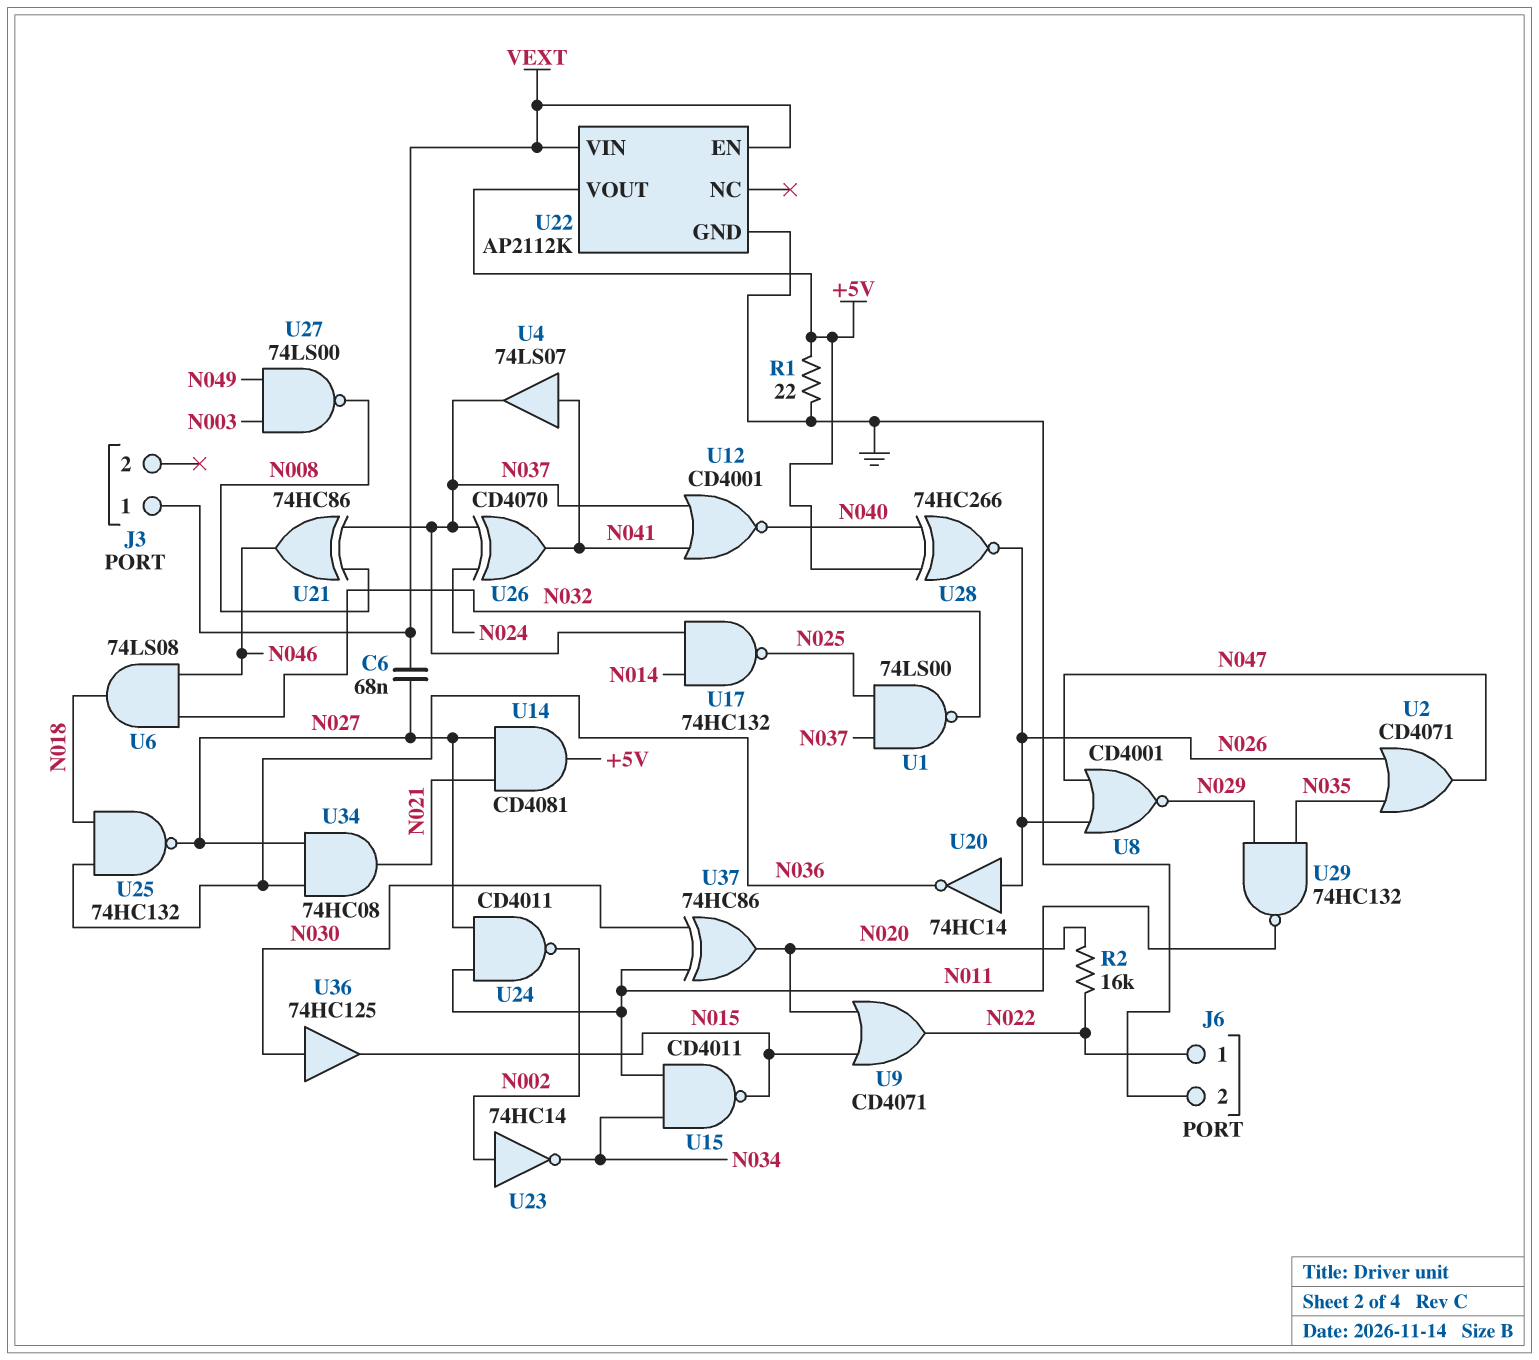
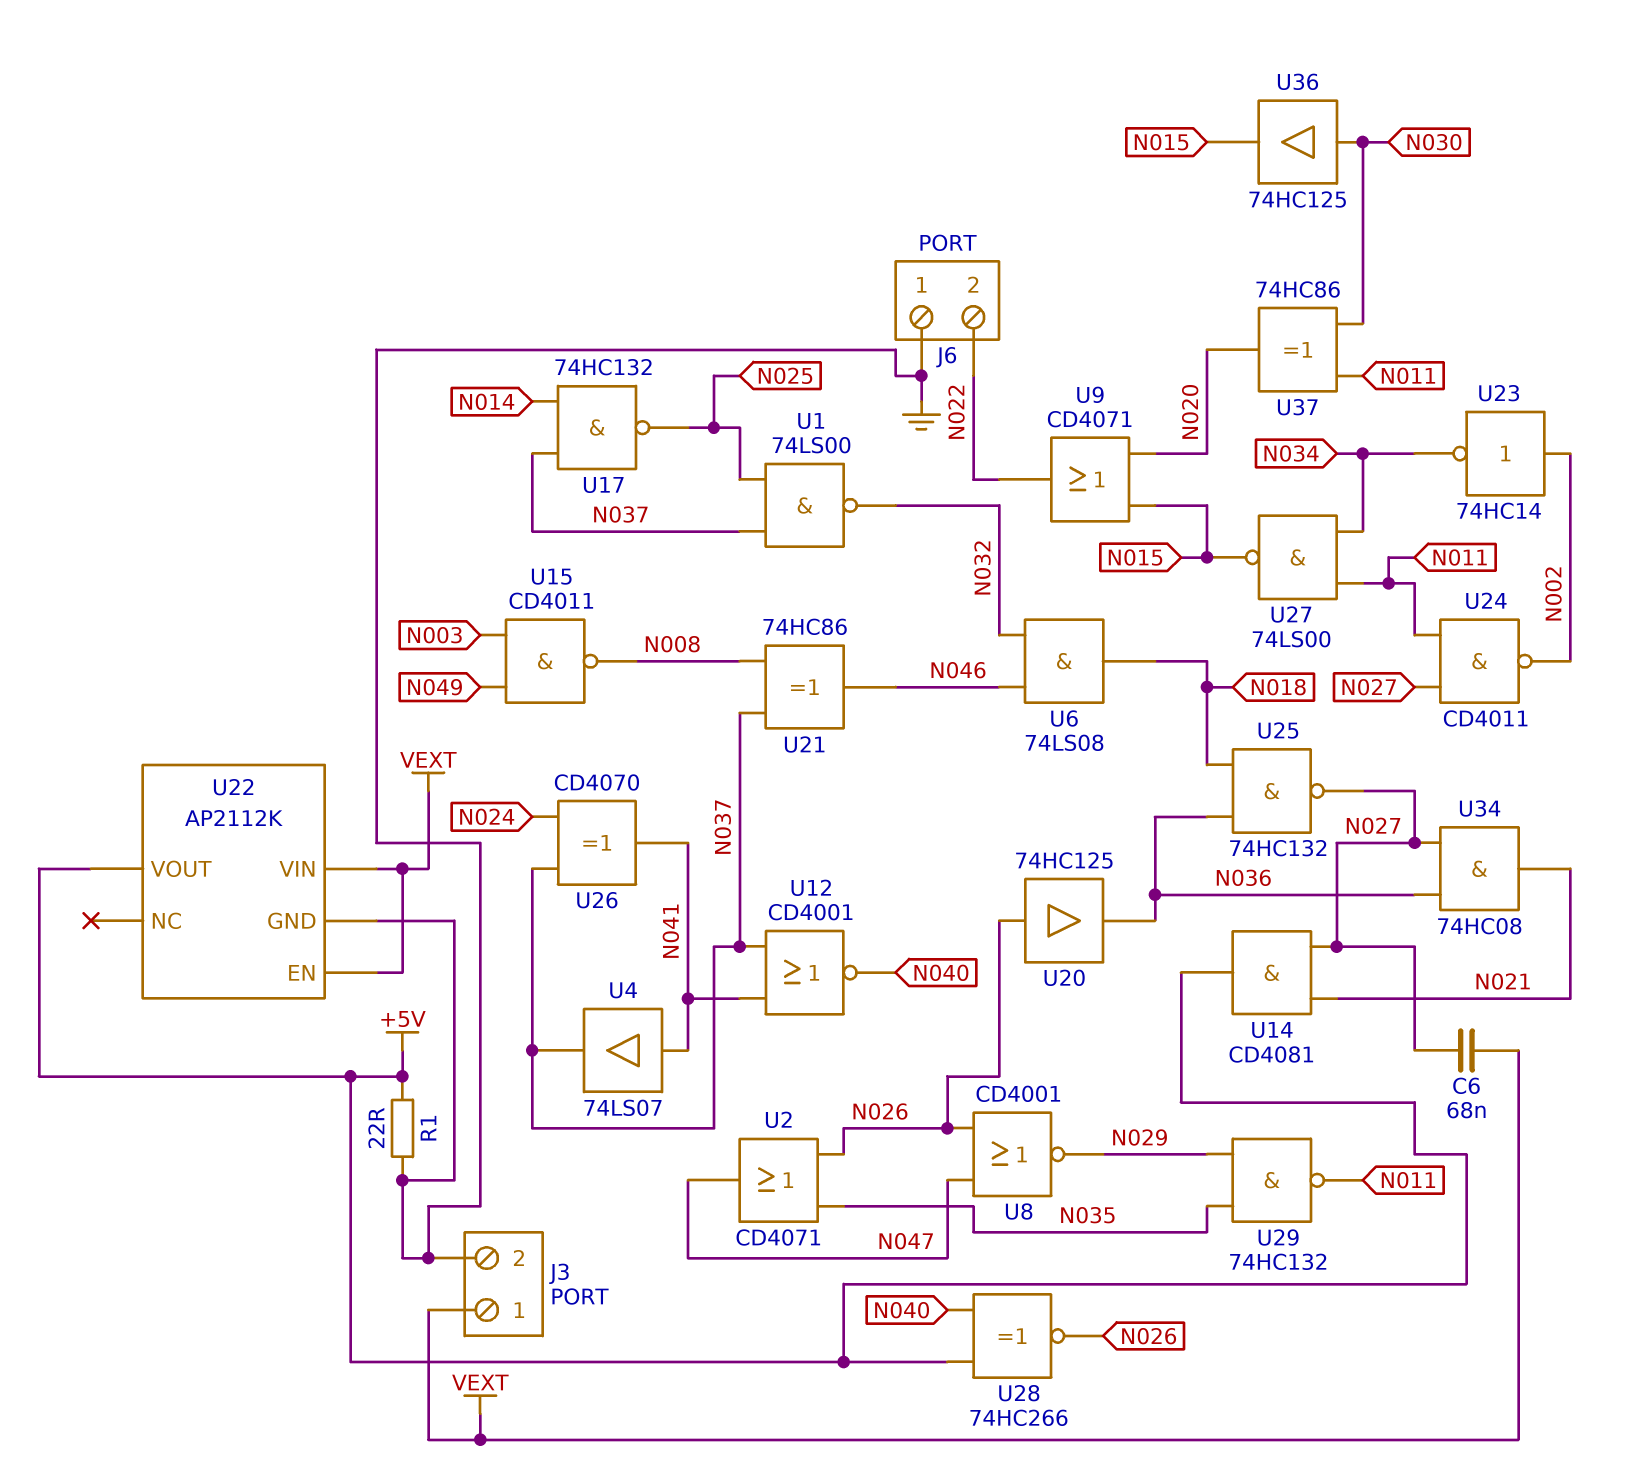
J3 pin 2: none -> GND
J6 pin 1: N022 -> GND
J6 pin 2: GND -> N022
R2: 16k (N020, N022) -> none
U15: NAND CD4011 (in N011, in N034, out N015) -> NAND CD4011 (in N003, in N049, out N008)
U20: NOT 74HC14 (in N026, out N036) -> buffer 74HC125 (in N026, out N036)
U27: NAND 74LS00 (in N003, in N049, out N008) -> NAND 74LS00 (in N011, in N034, out N015)

